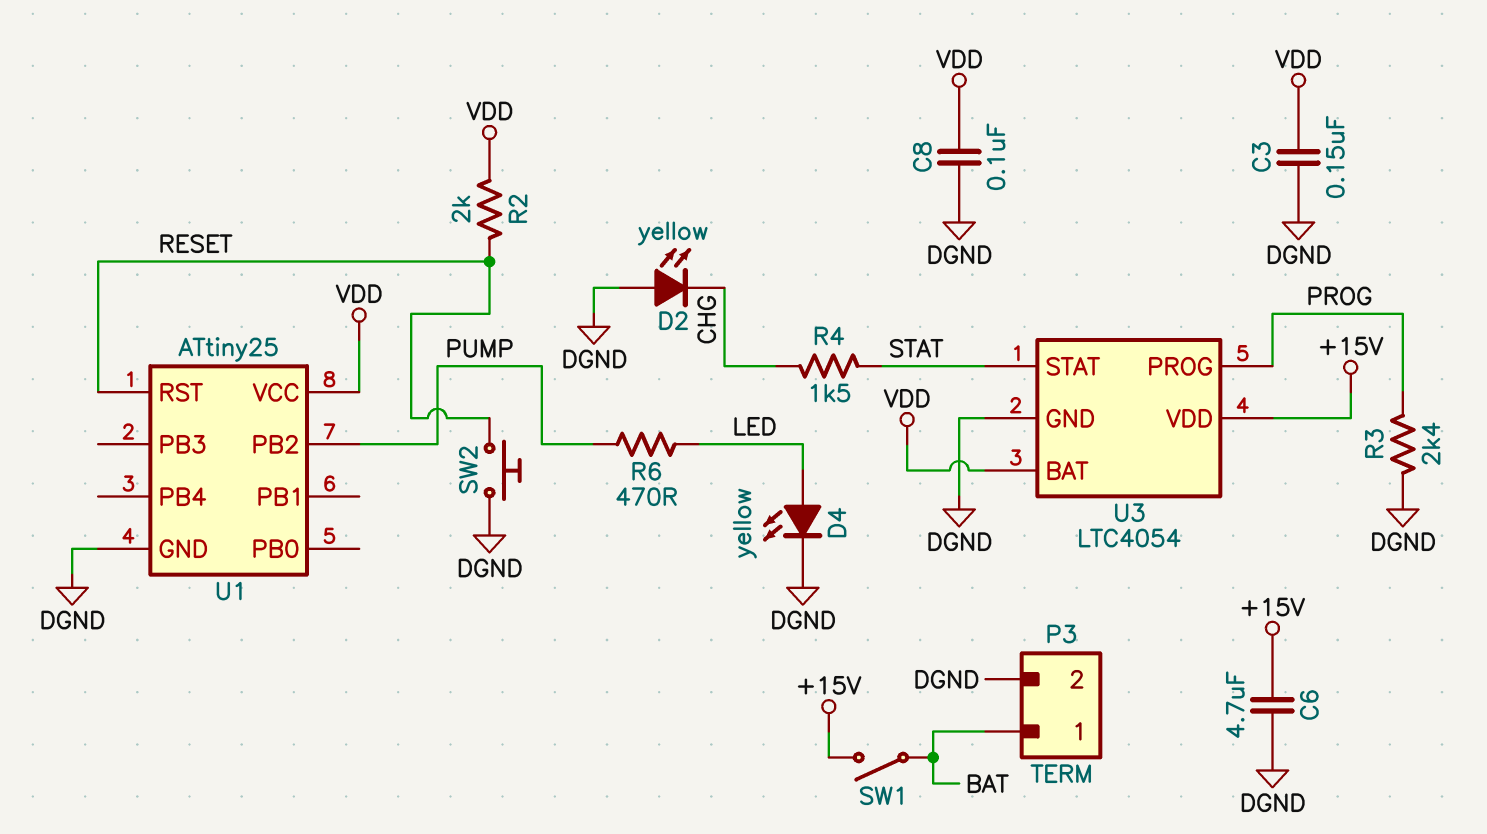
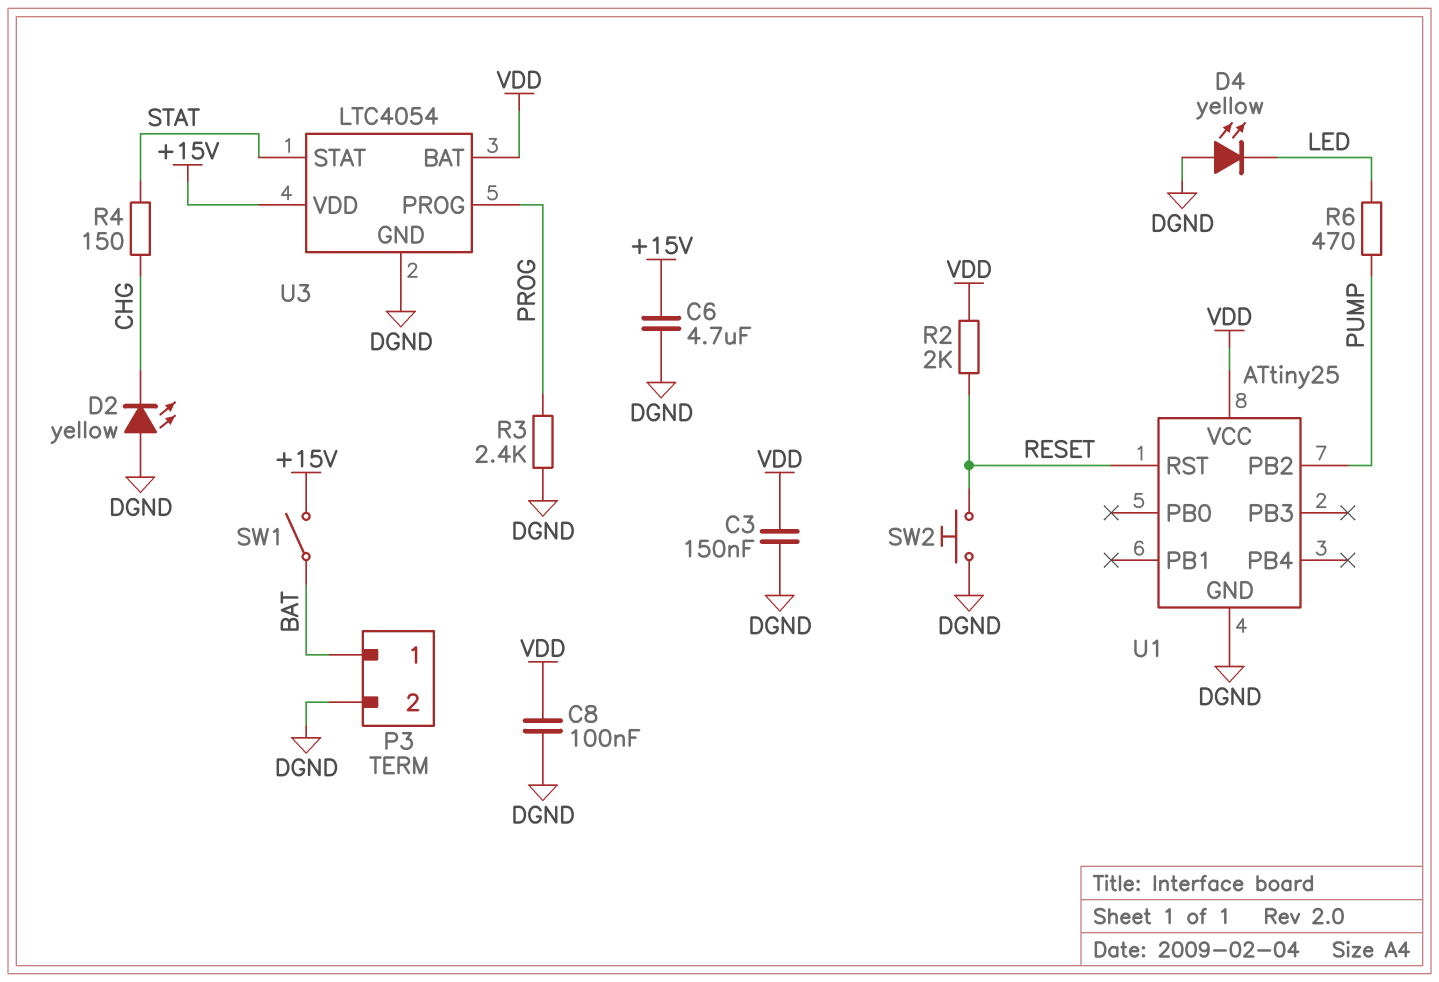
D4: LED yellow (A LED, K DGND) -> LED yellow (A DGND, K LED)
R4: 1.5k (CHG, STAT) -> 150 (CHG, STAT)

